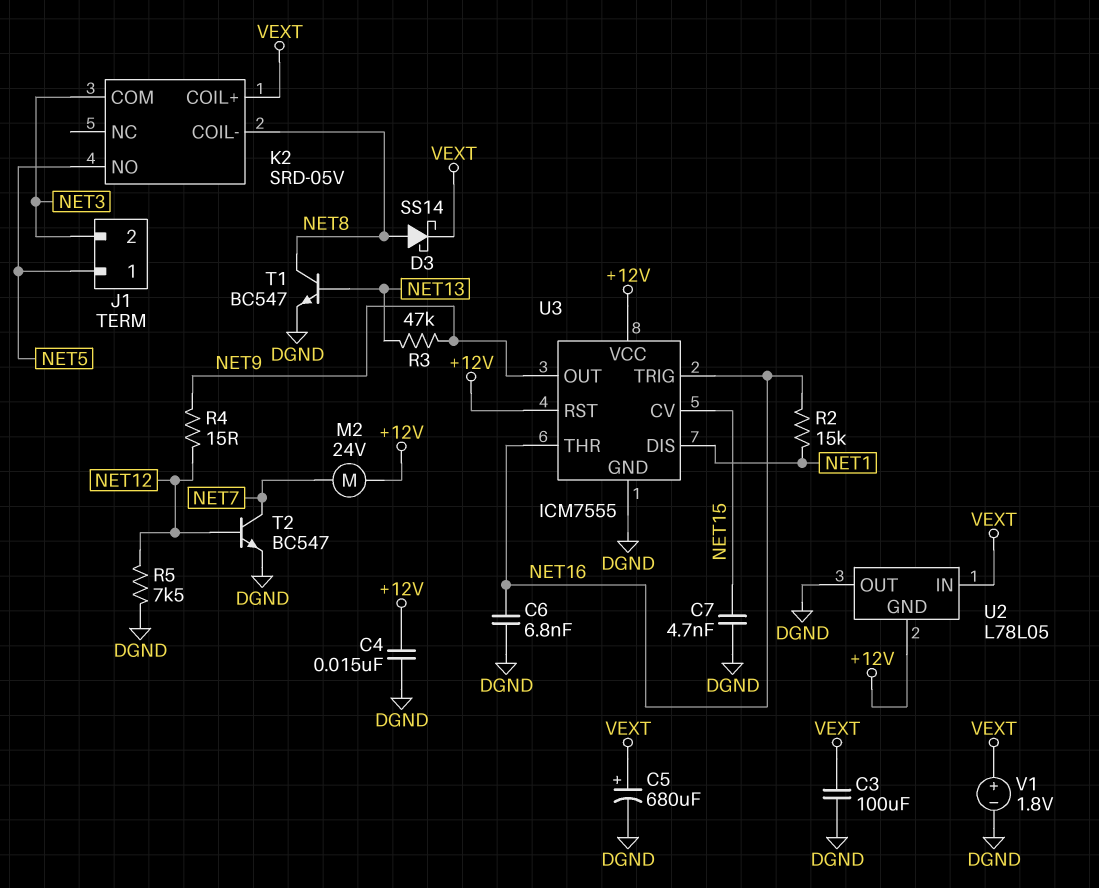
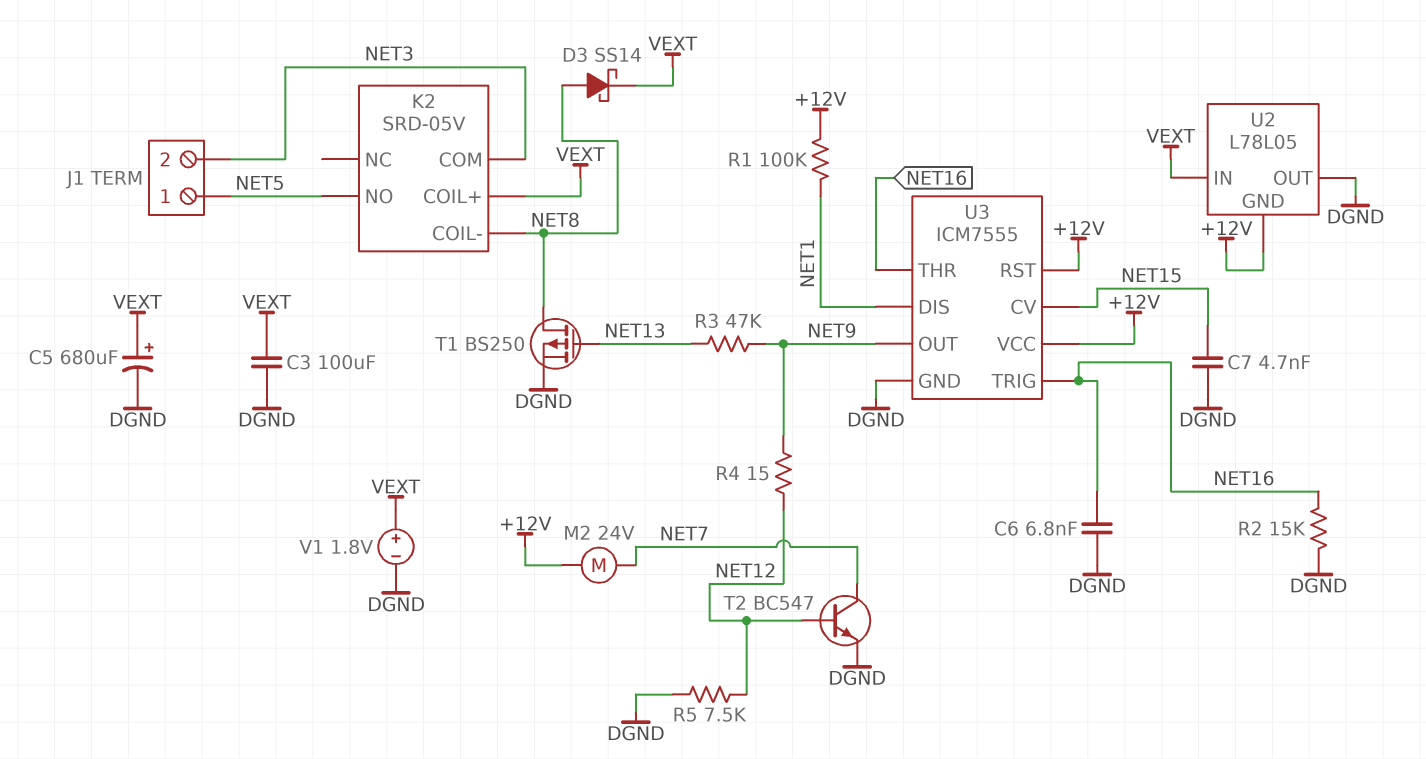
C4: 15nF (+12V, DGND) -> none
R1: none -> 100k (+12V, NET1)
R2: 15k (NET1, NET16) -> 15k (DGND, NET16)
T1: NPN BC547 (B NET13, C NET8, E DGND) -> PMOS BS250 (G NET13, D NET8, S DGND)

